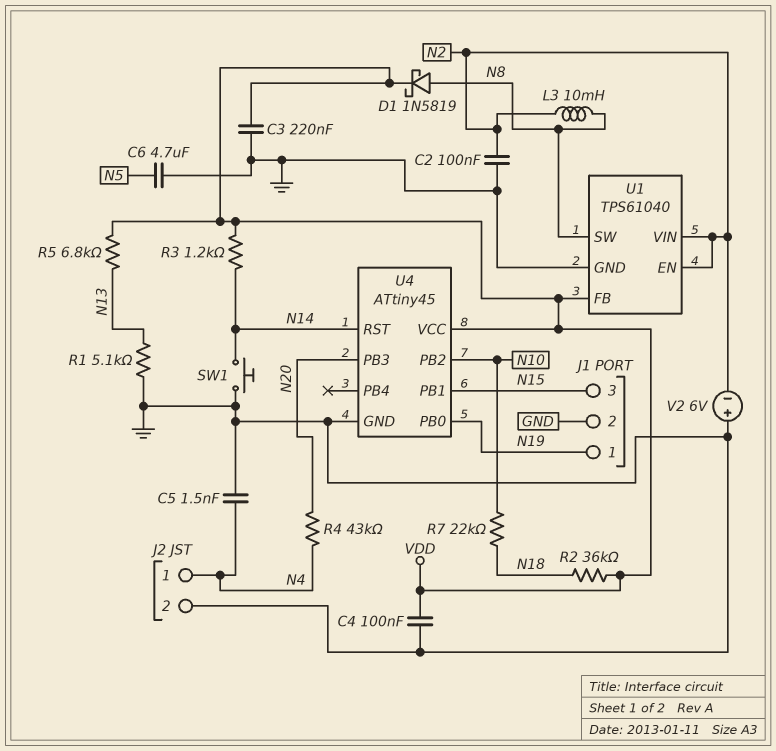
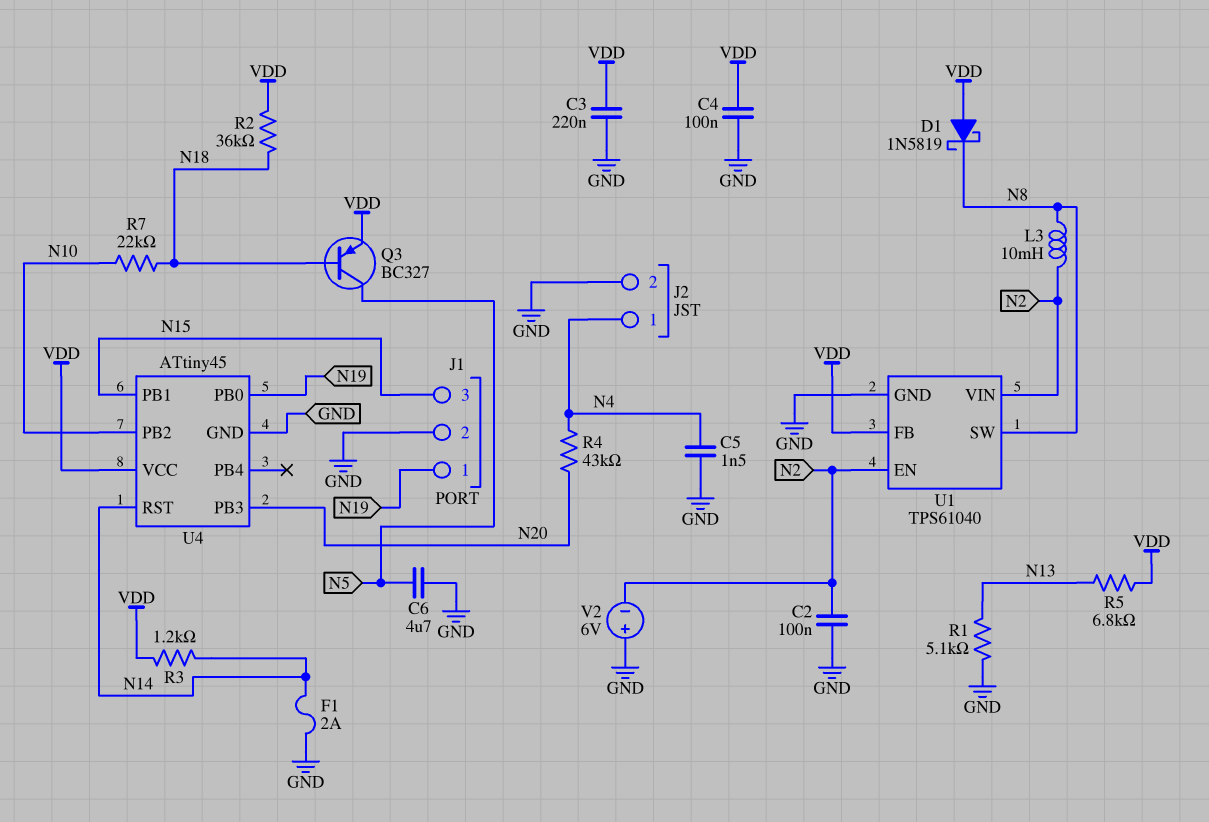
D1: schottky 1N5819 (A N8, K VDD) -> schottky 1N5819 (A VDD, K N8)
F1: none -> 2A (GND, N14)
Q3: none -> PNP BC327 (B N18, C N5, E VDD)
SW1: button (GND, N14) -> none

